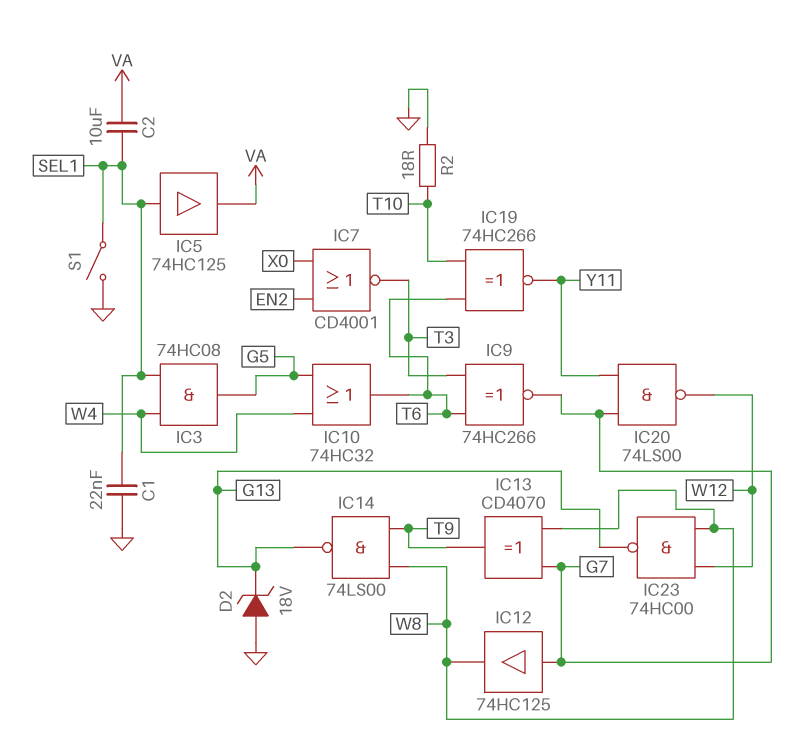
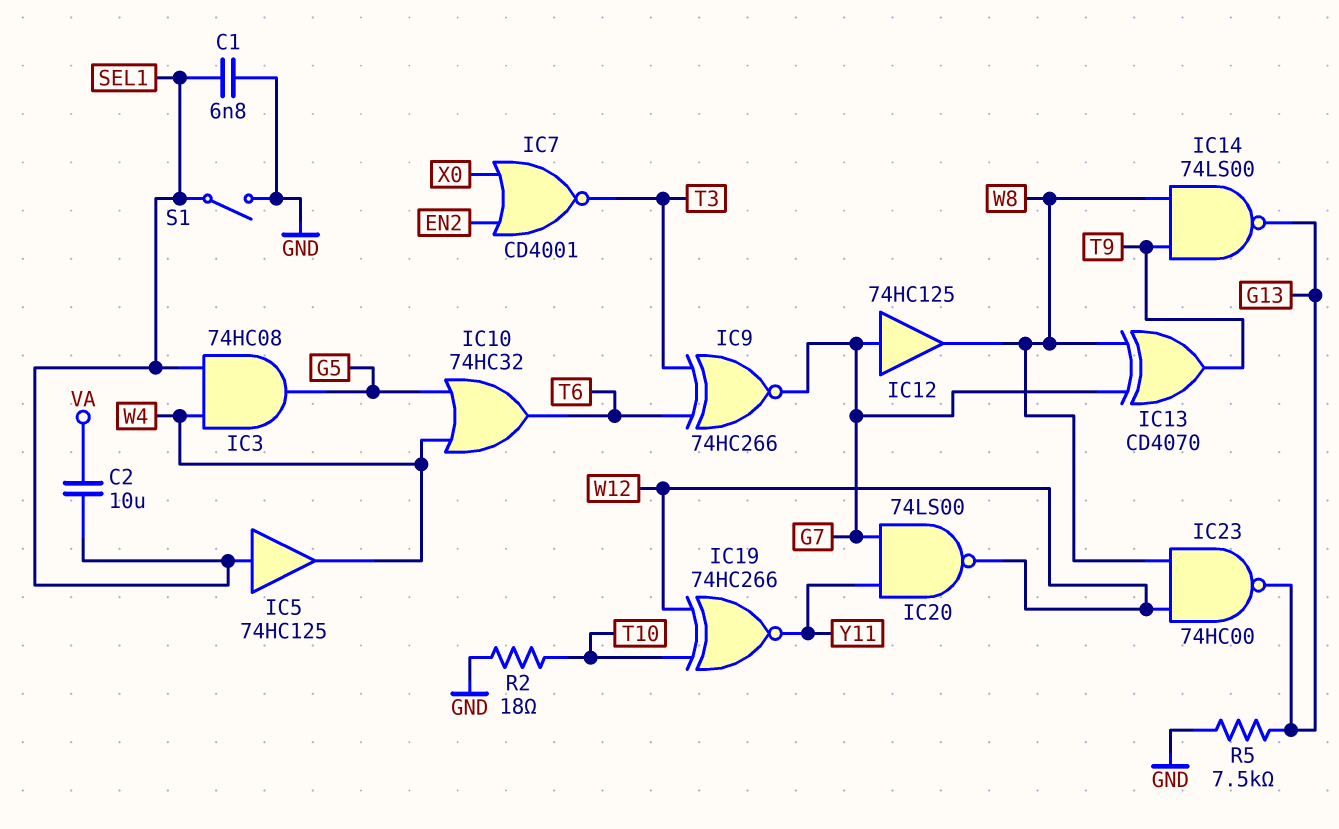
C1: 22nF (GND, SEL1) -> 6.8nF (GND, SEL1)
D2: zener 18V (A GND, K G13) -> none
IC5: buffer 74HC125 (in SEL1, out VA) -> buffer 74HC125 (in SEL1, out W4)
IC19: XNOR 74HC266 (in T6, in T10, out Y11) -> XNOR 74HC266 (in T10, in W12, out Y11)
R5: none -> 7.5k (G13, GND)

